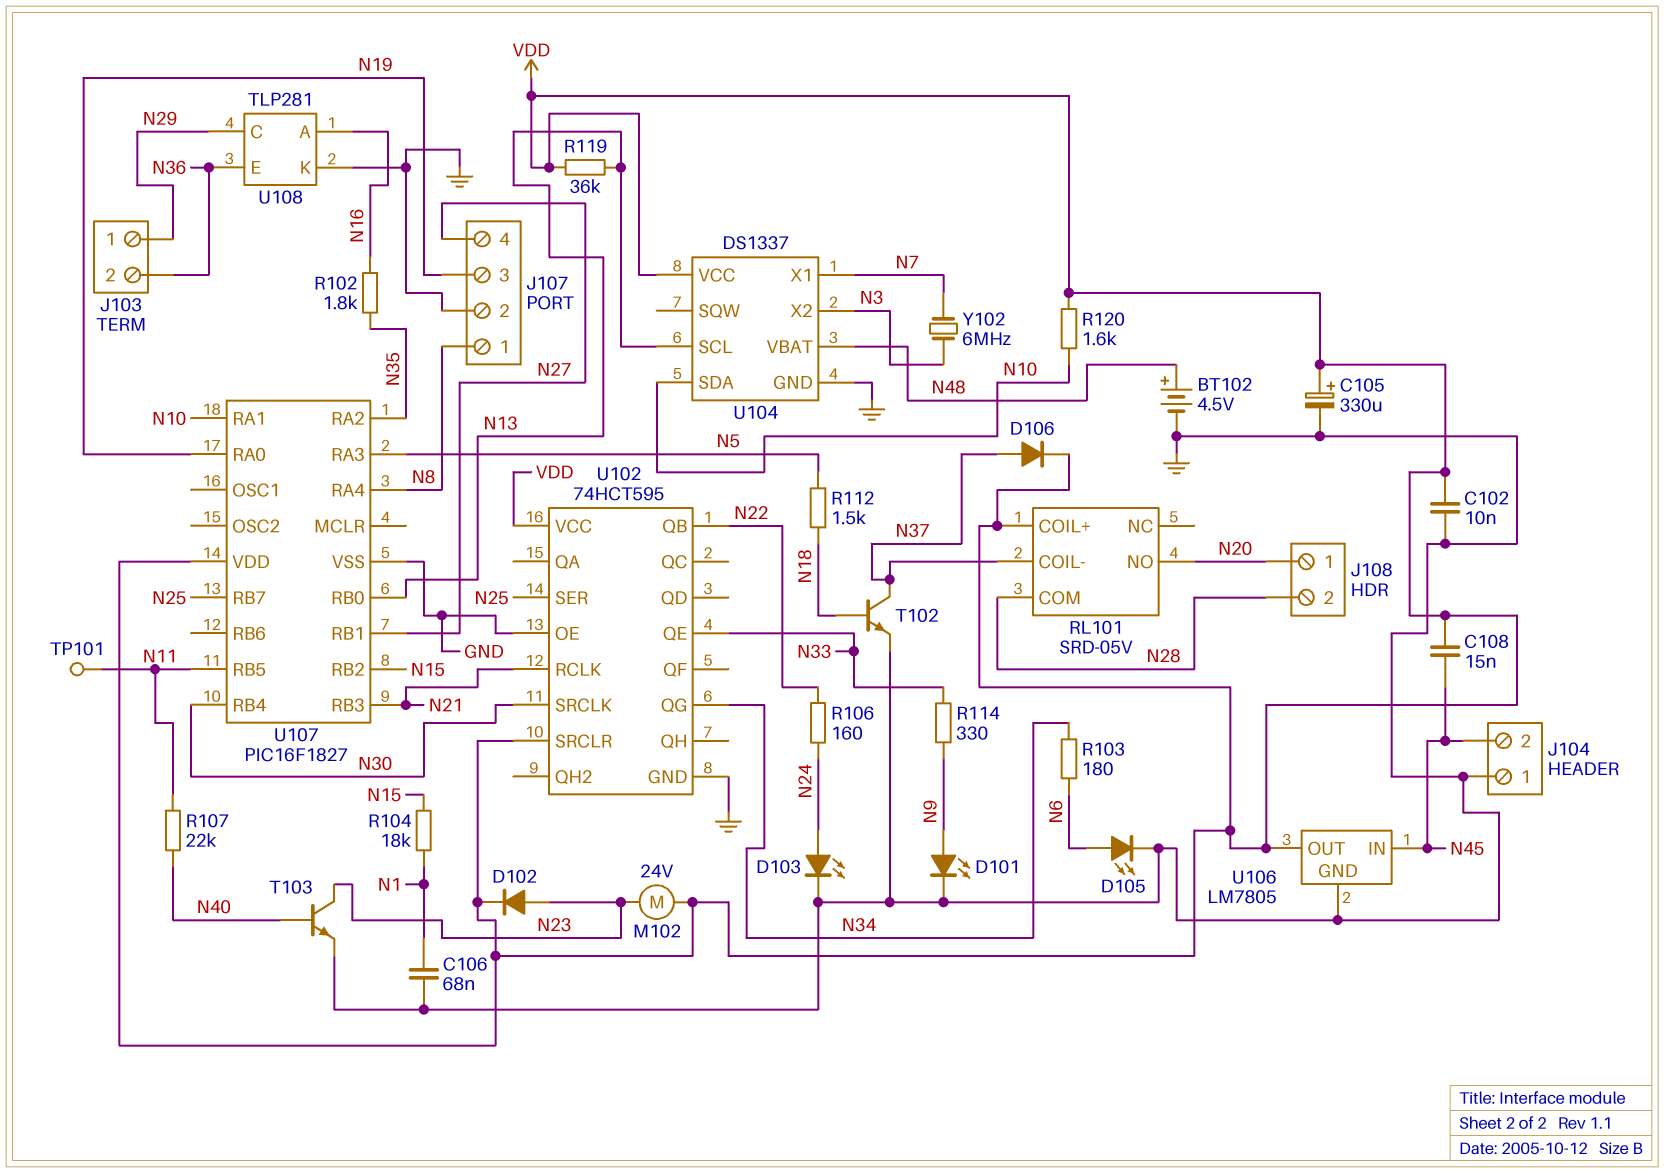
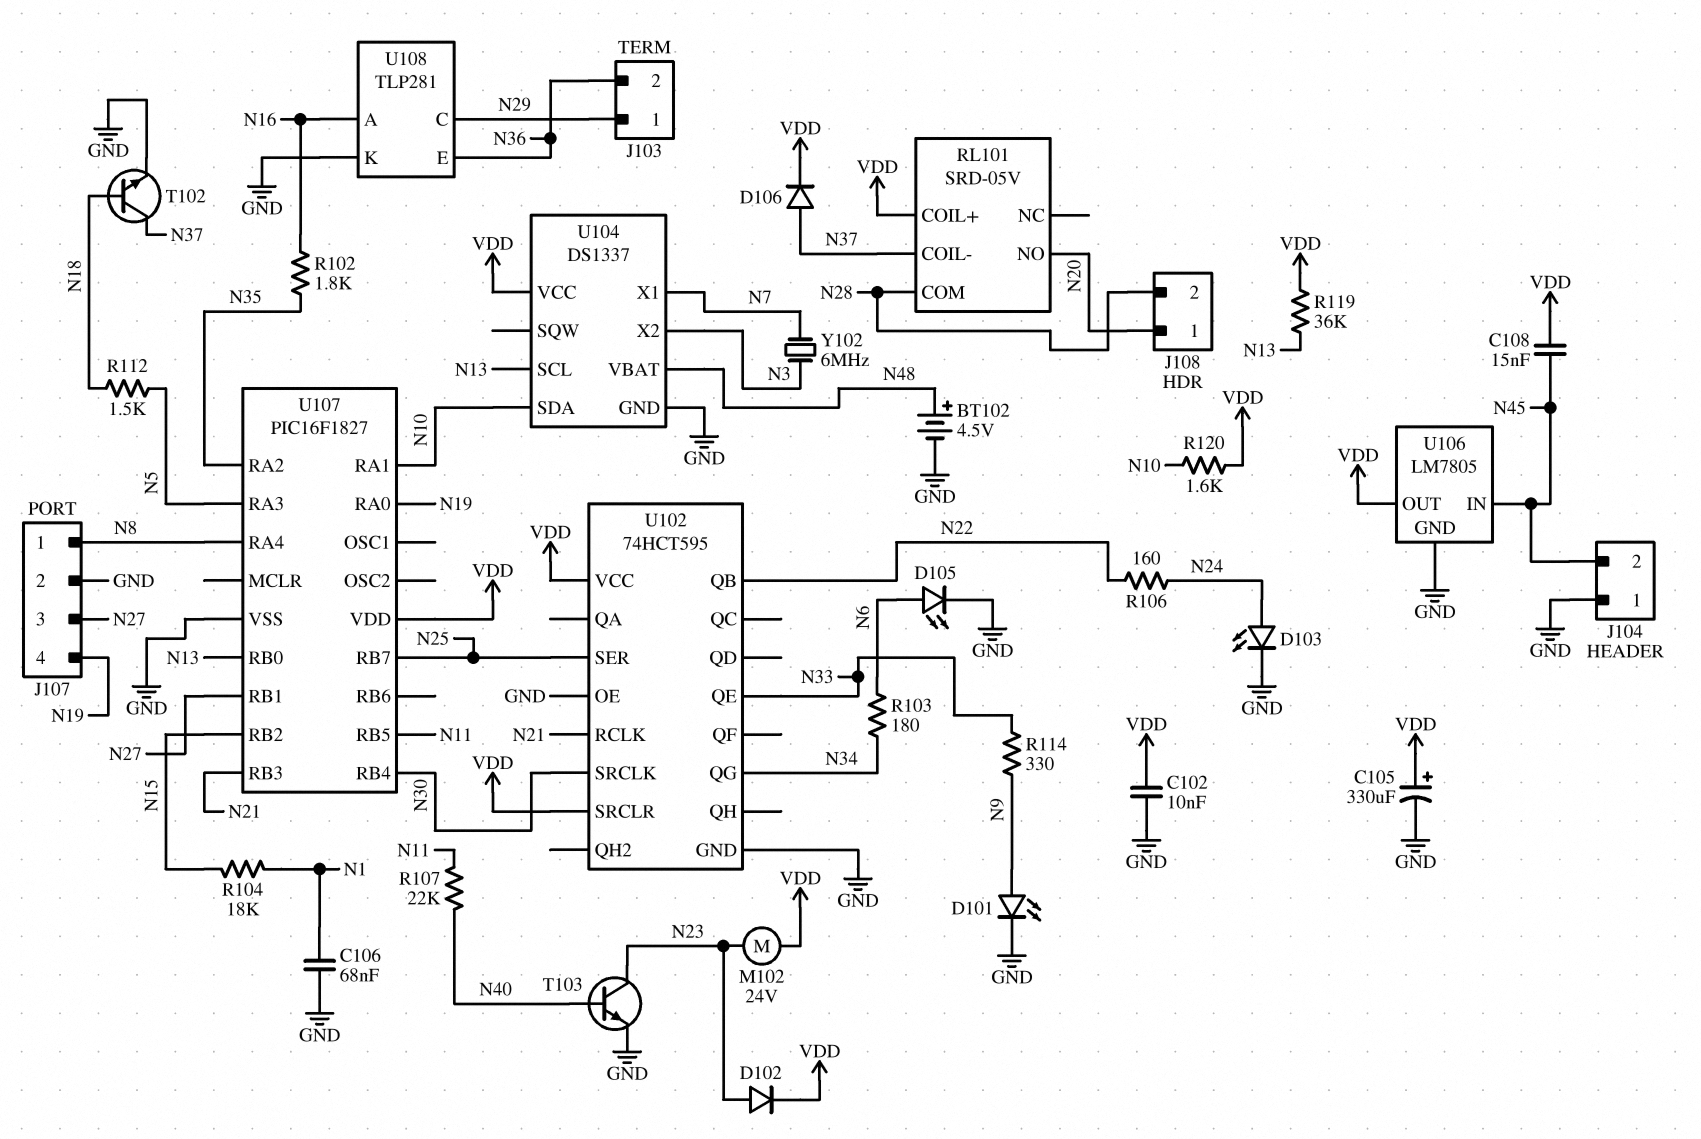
J107 pin 3: N19 -> N27
J107 pin 4: N27 -> N19
TP101: test point (N11) -> none

